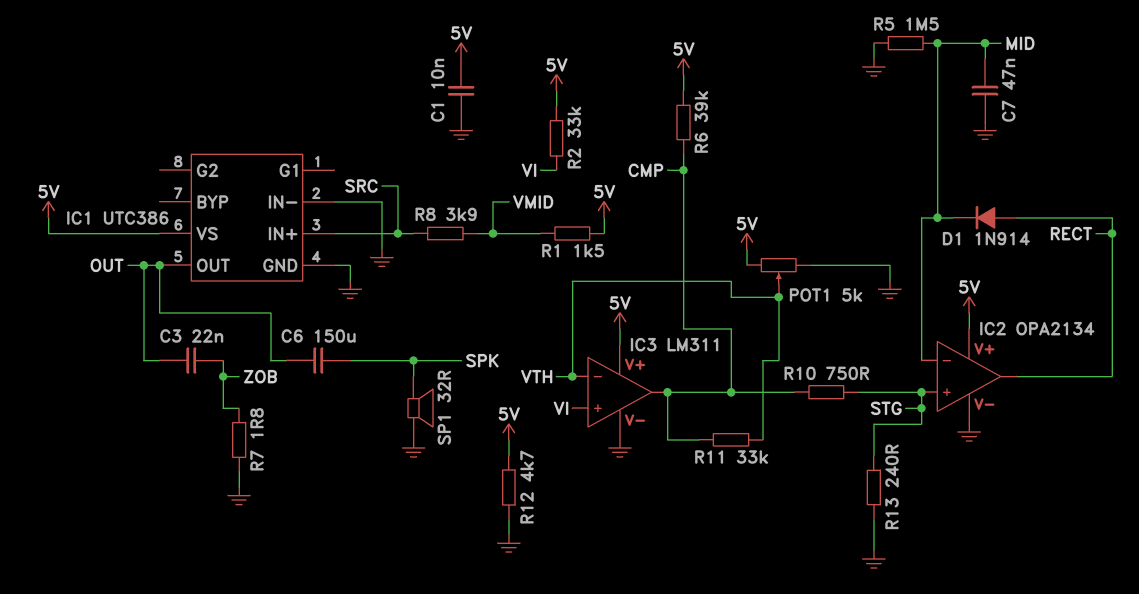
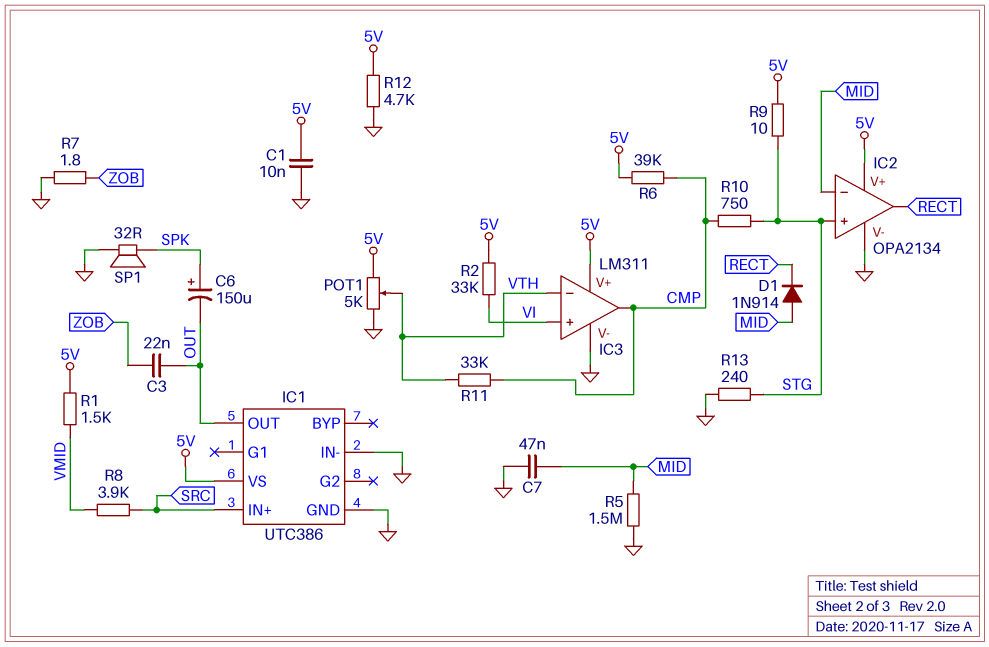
C6: 150uF (OUT, SPK) -> 150uF (plus SPK, minus OUT)
D1: diode 1N914 (A RECT, K MID) -> diode 1N914 (A MID, K RECT)
R9: none -> 10 (5V, STG)

